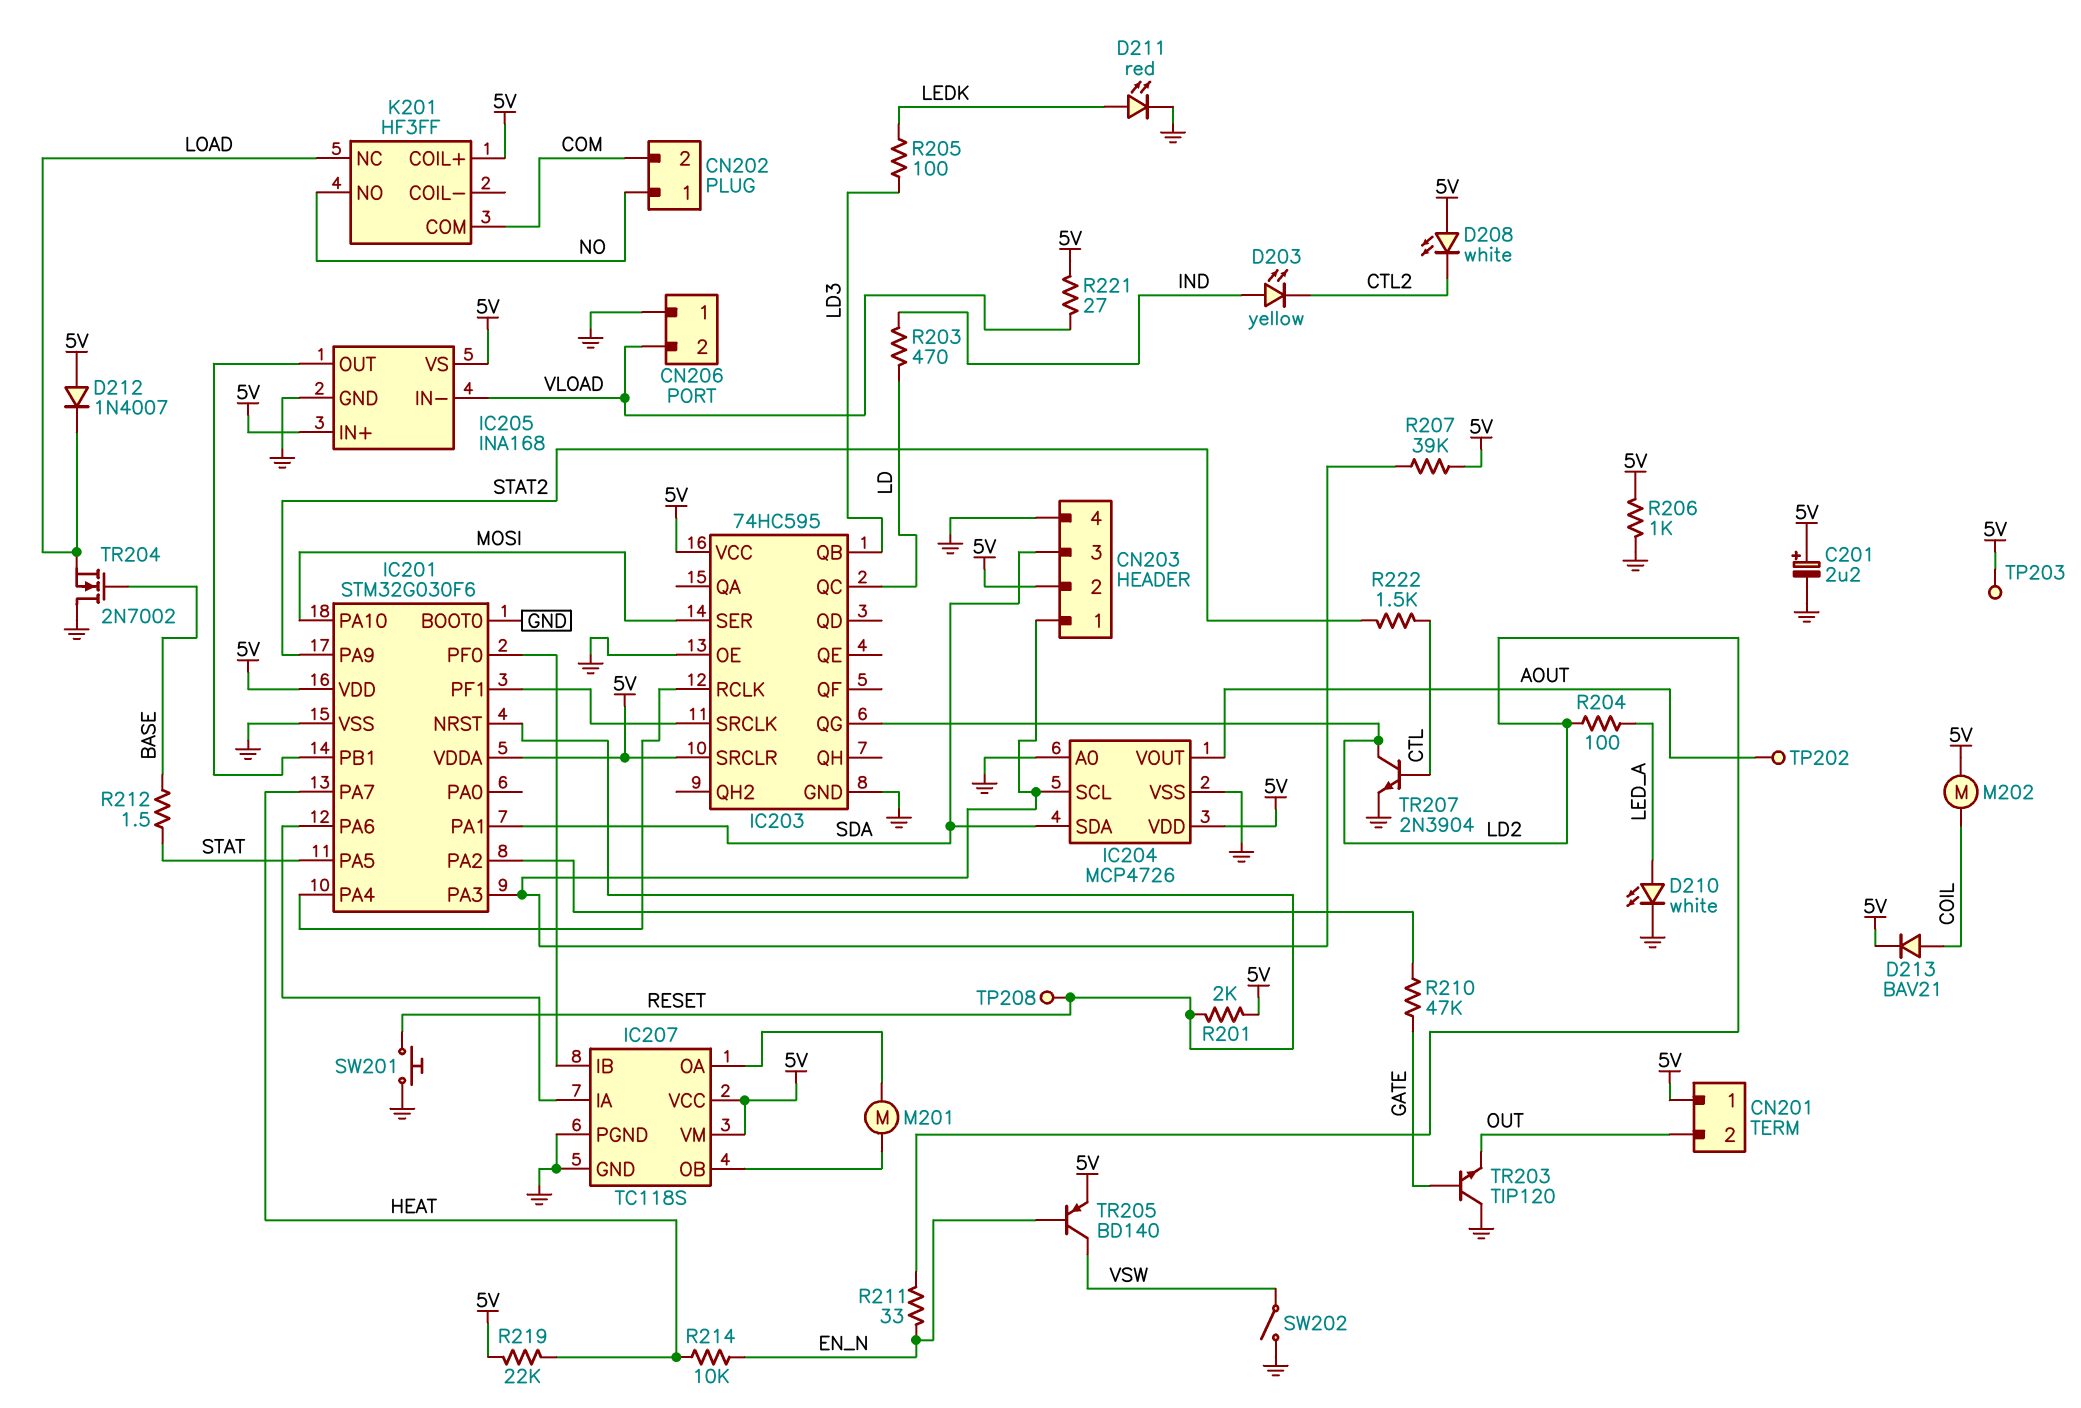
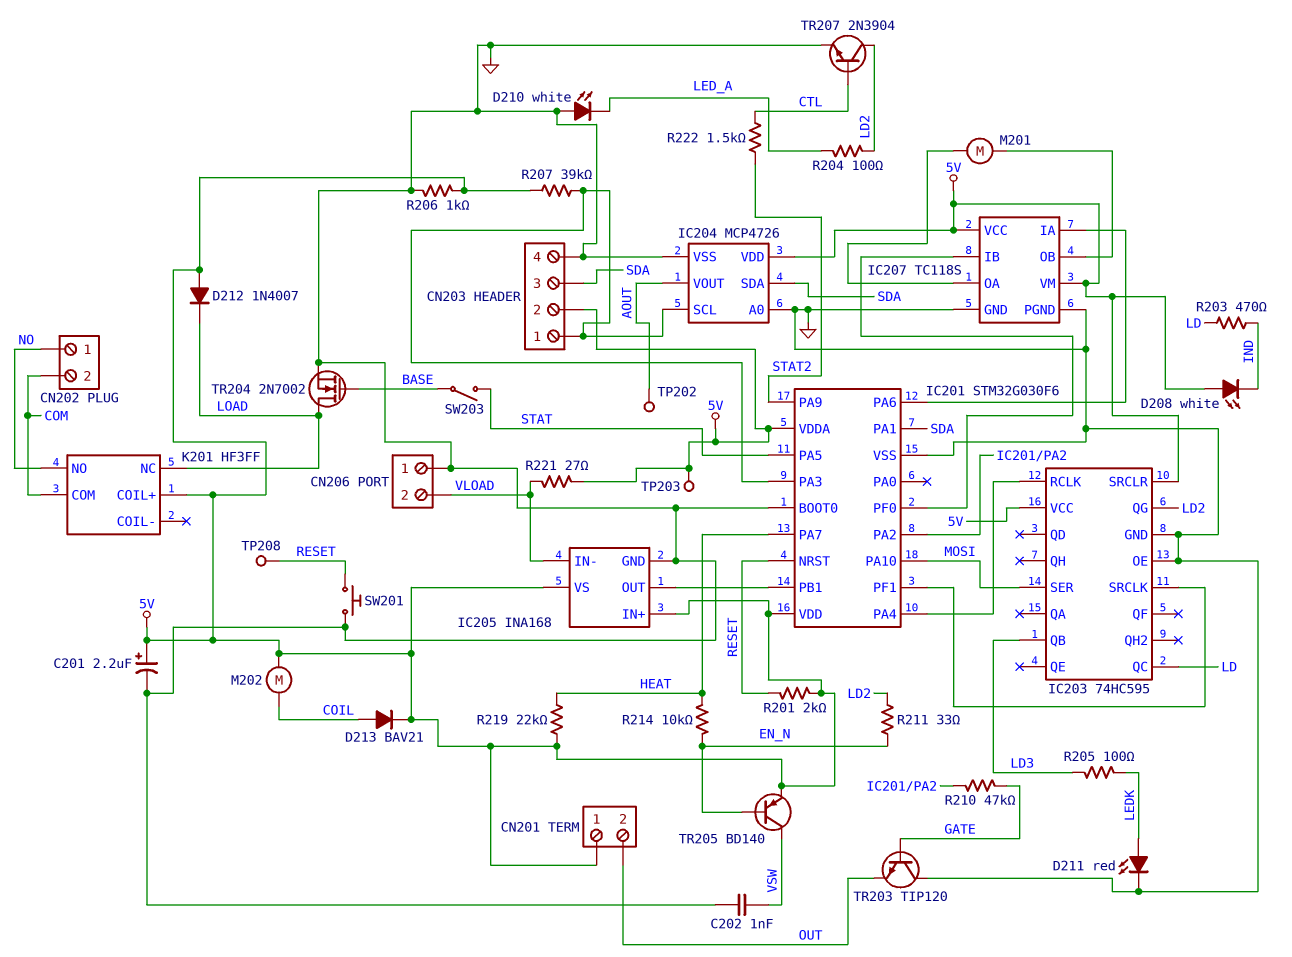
C202: none -> 1nF (GND, VSW)
D203: LED yellow (A IND, K CTL2) -> none
D208: LED white (A 5V, K CTL2) -> LED white (A 5V, K IND)
D210: LED white (A LED_A, K GND) -> LED white (A GND, K LED_A)
R212: 1.5 (BASE, STAT) -> none
SW202: switch (GND, VSW) -> none
SW203: none -> switch (BASE, STAT)
TR204: NMOS 2N7002 (G BASE, D GND, S LOAD) -> NMOS 2N7002 (G BASE, D LOAD, S GND)

